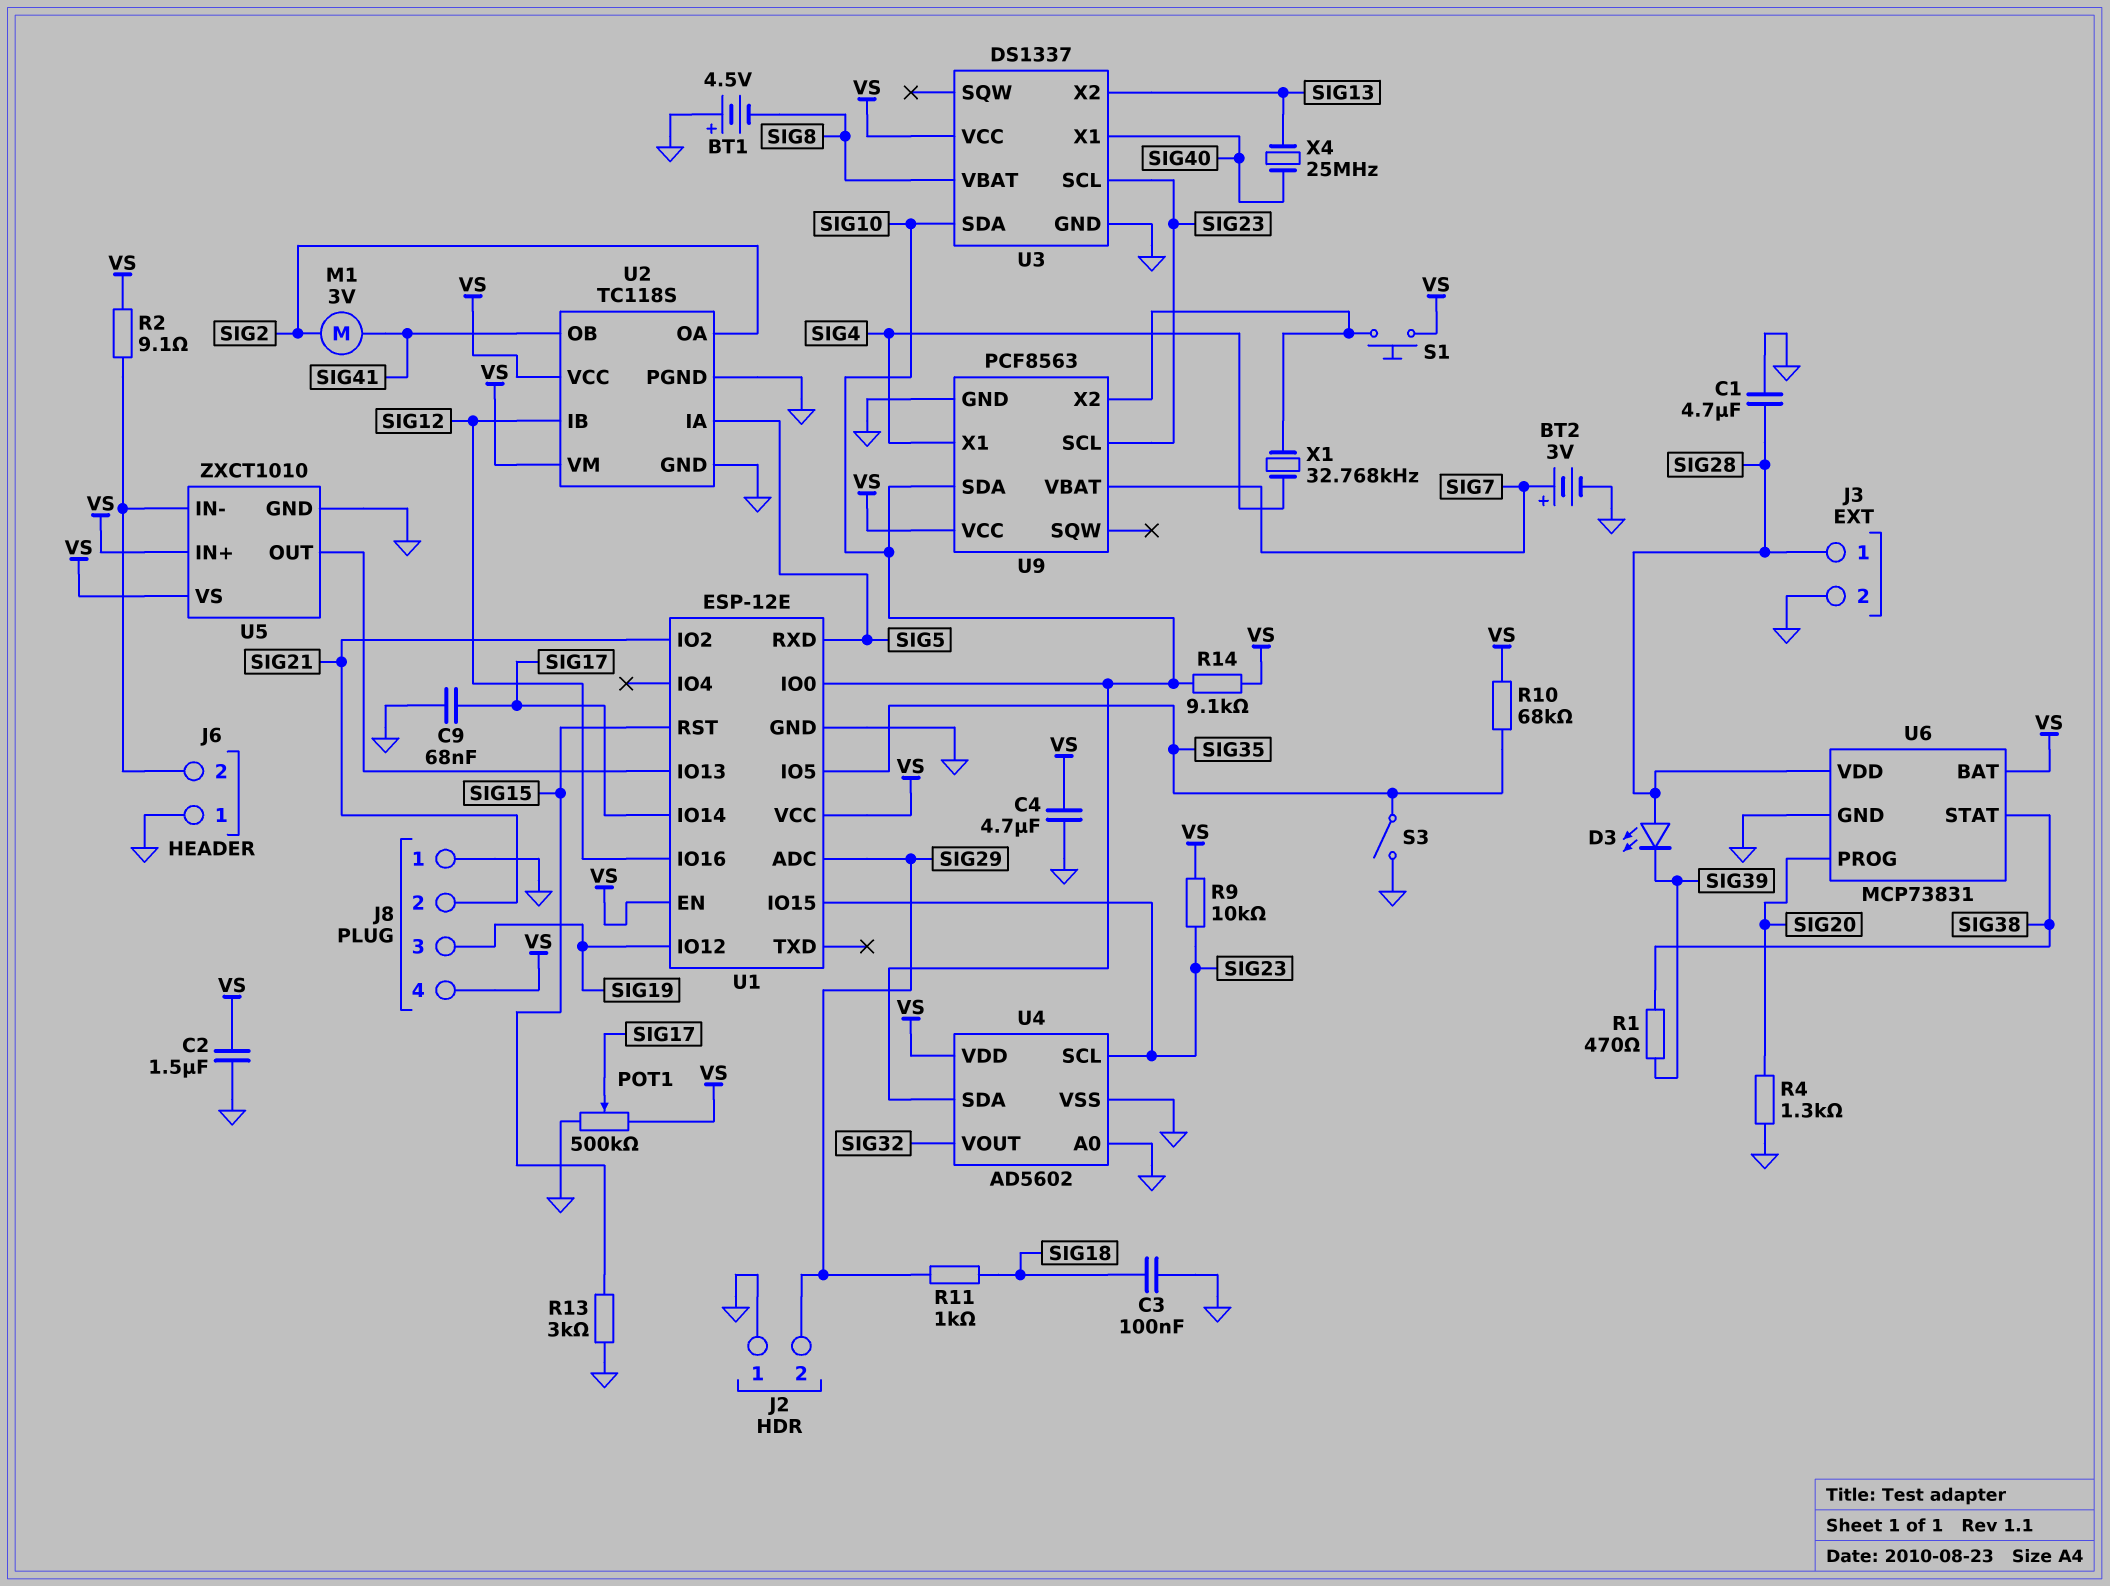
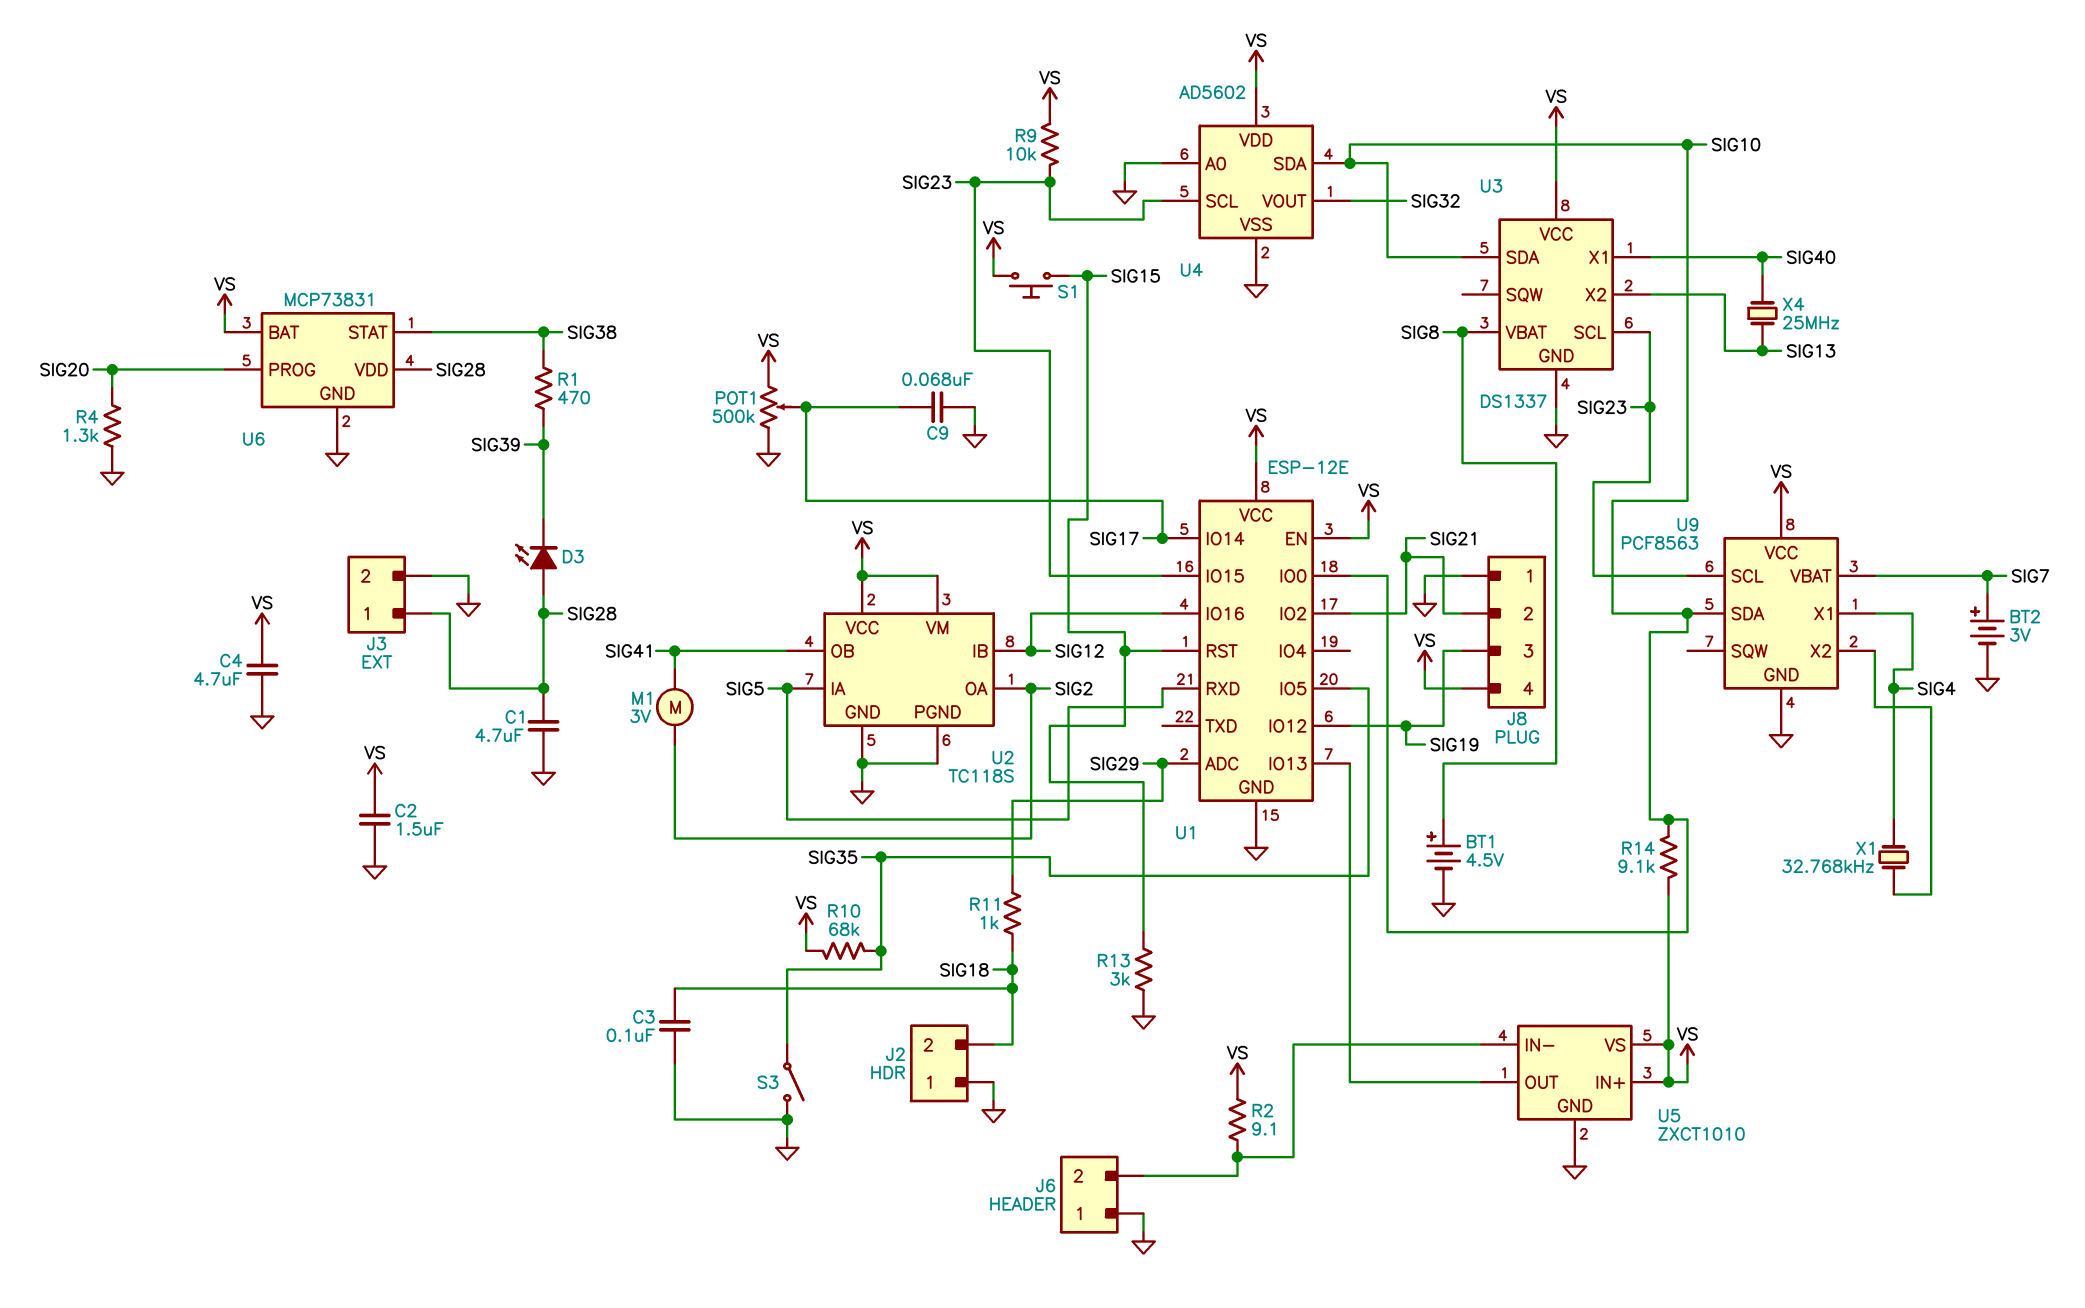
BT1: 4.5V (plus GND, minus SIG8) -> 4.5V (plus SIG8, minus GND)
J2 pin 2: SIG29 -> SIG18
S1: button (U9/X2, VS) -> button (SIG15, VS)

